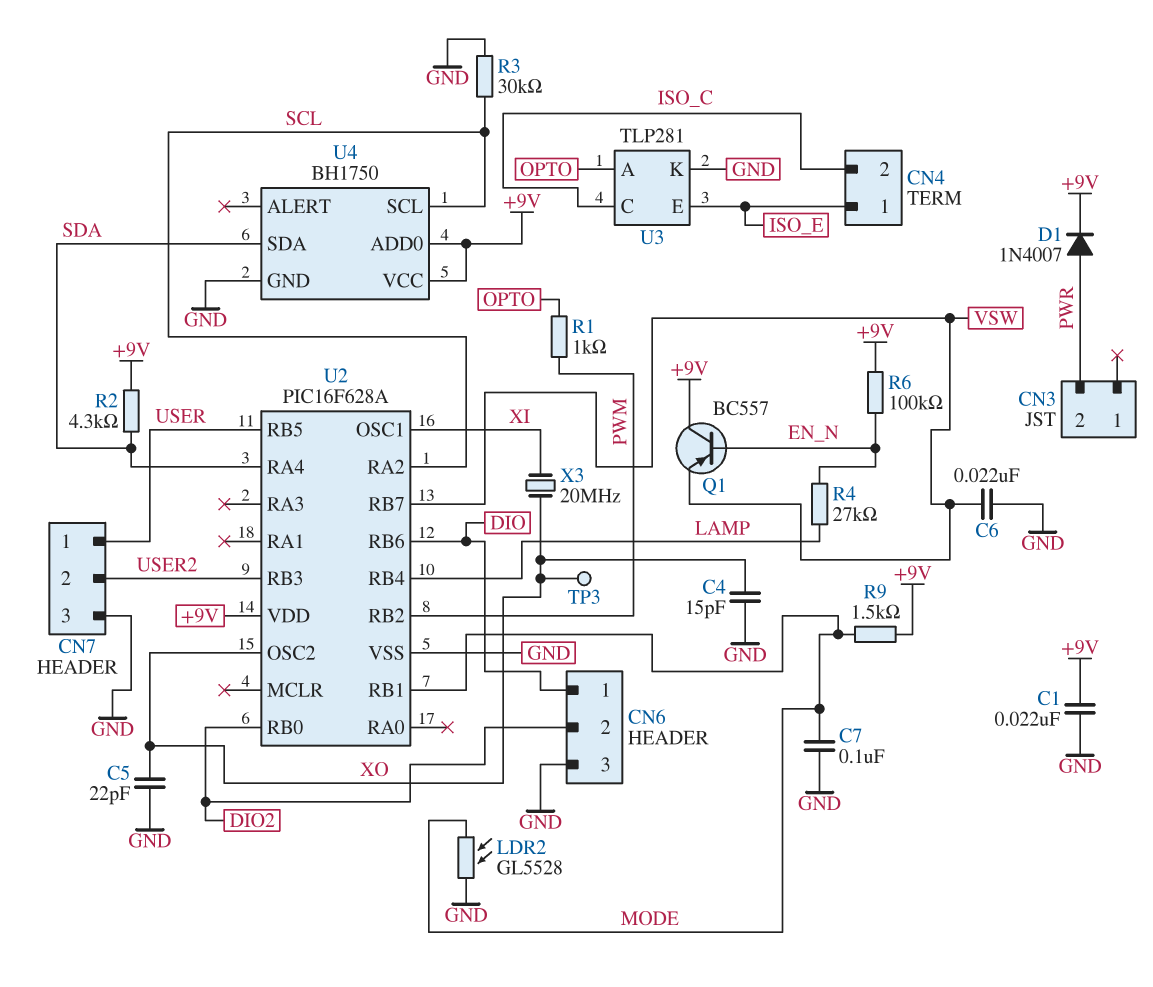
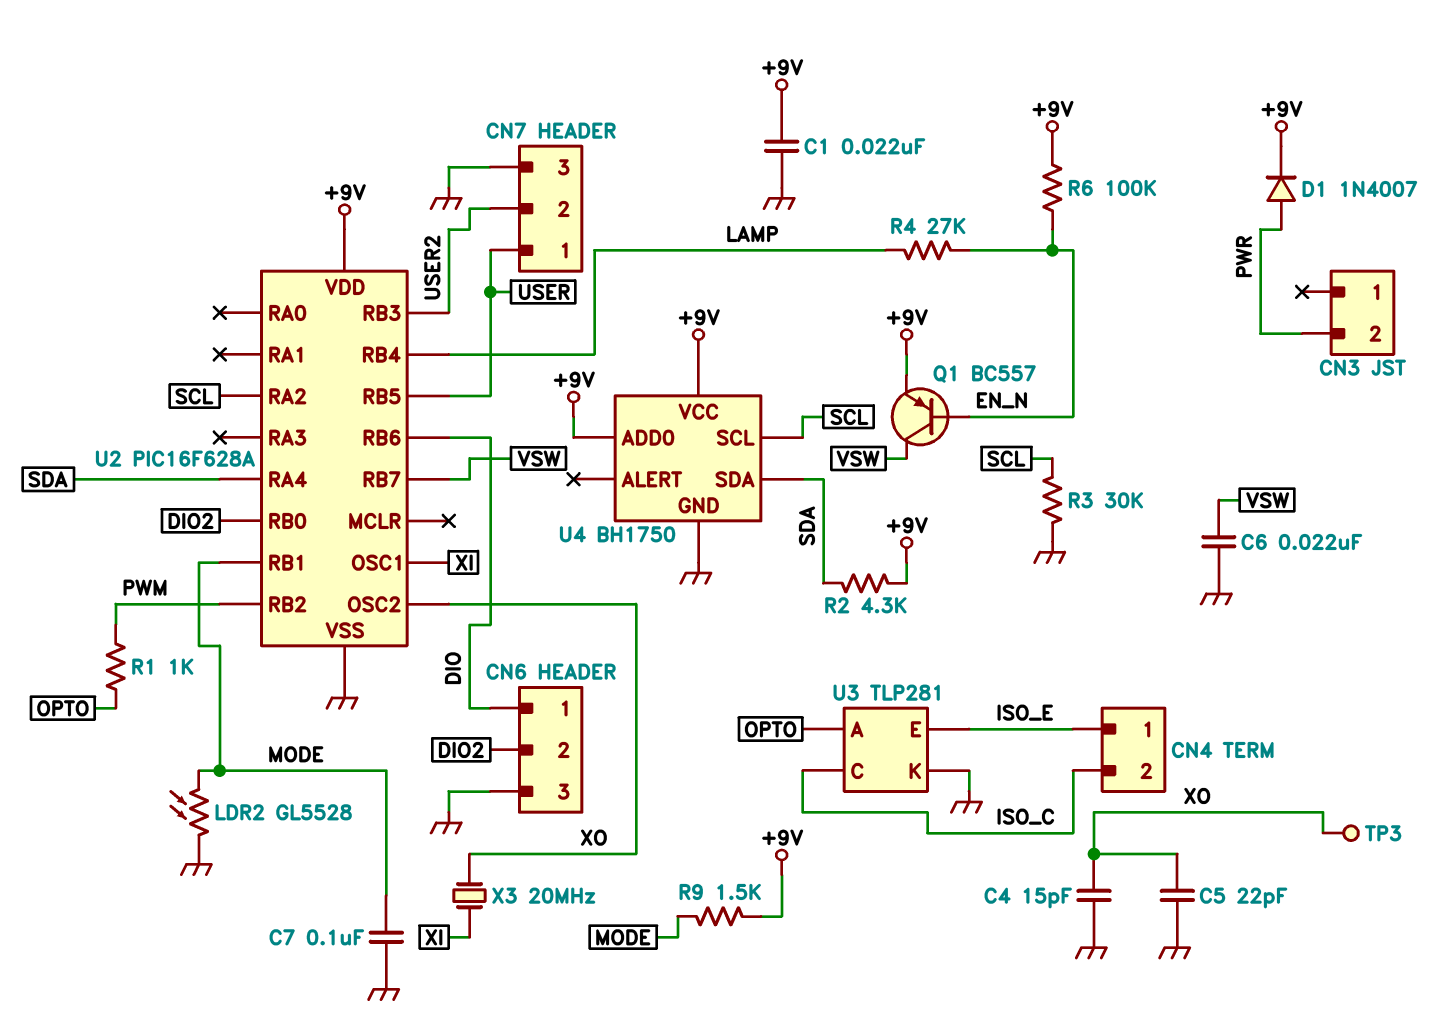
Q1: PNP BC557 (B EN_N, C +9V, E VSW) -> PNP BC557 (B EN_N, C VSW, E +9V)

